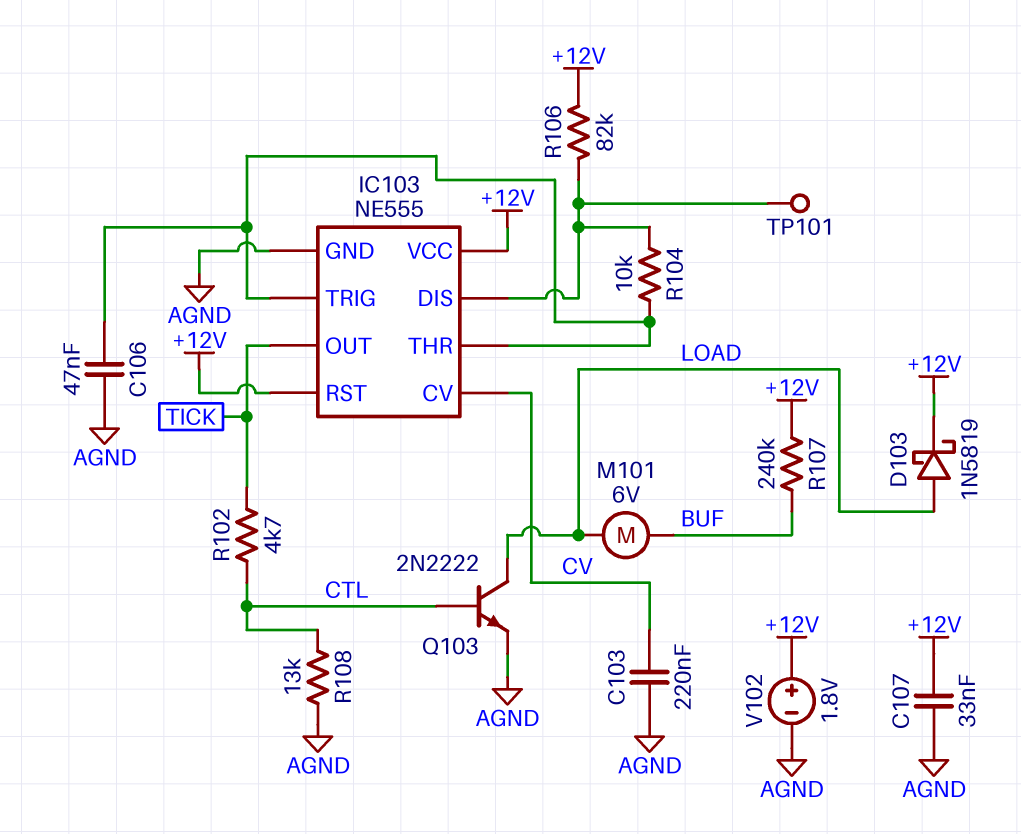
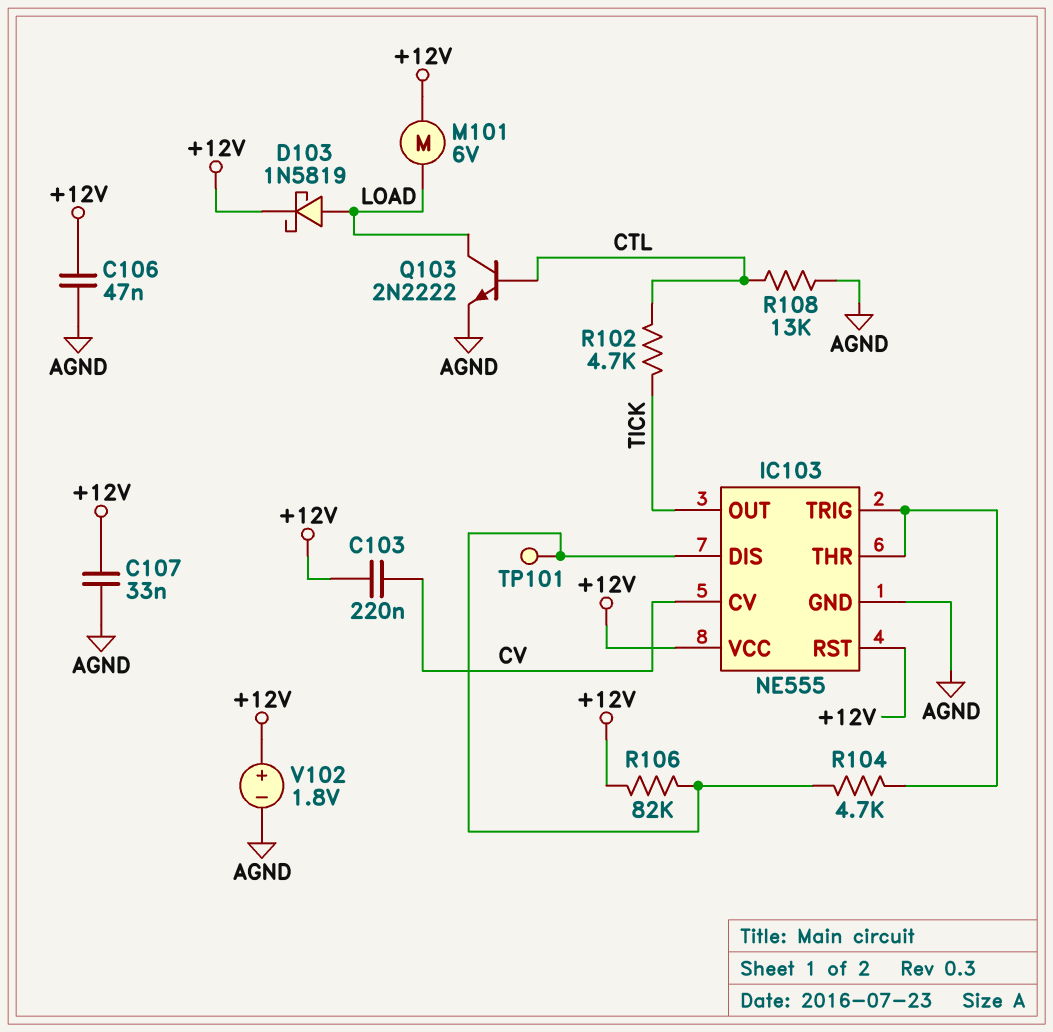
C103: 220nF (AGND, CV) -> 220nF (+12V, CV)
C106: 47nF (AGND, IC103/THR) -> 47nF (+12V, AGND)
M101: motor 6V (BUF, LOAD) -> motor 6V (+12V, LOAD)
R104: 10k (IC103/DIS, IC103/THR) -> 4.7k (IC103/DIS, IC103/THR)
R107: 240k (+12V, BUF) -> none

